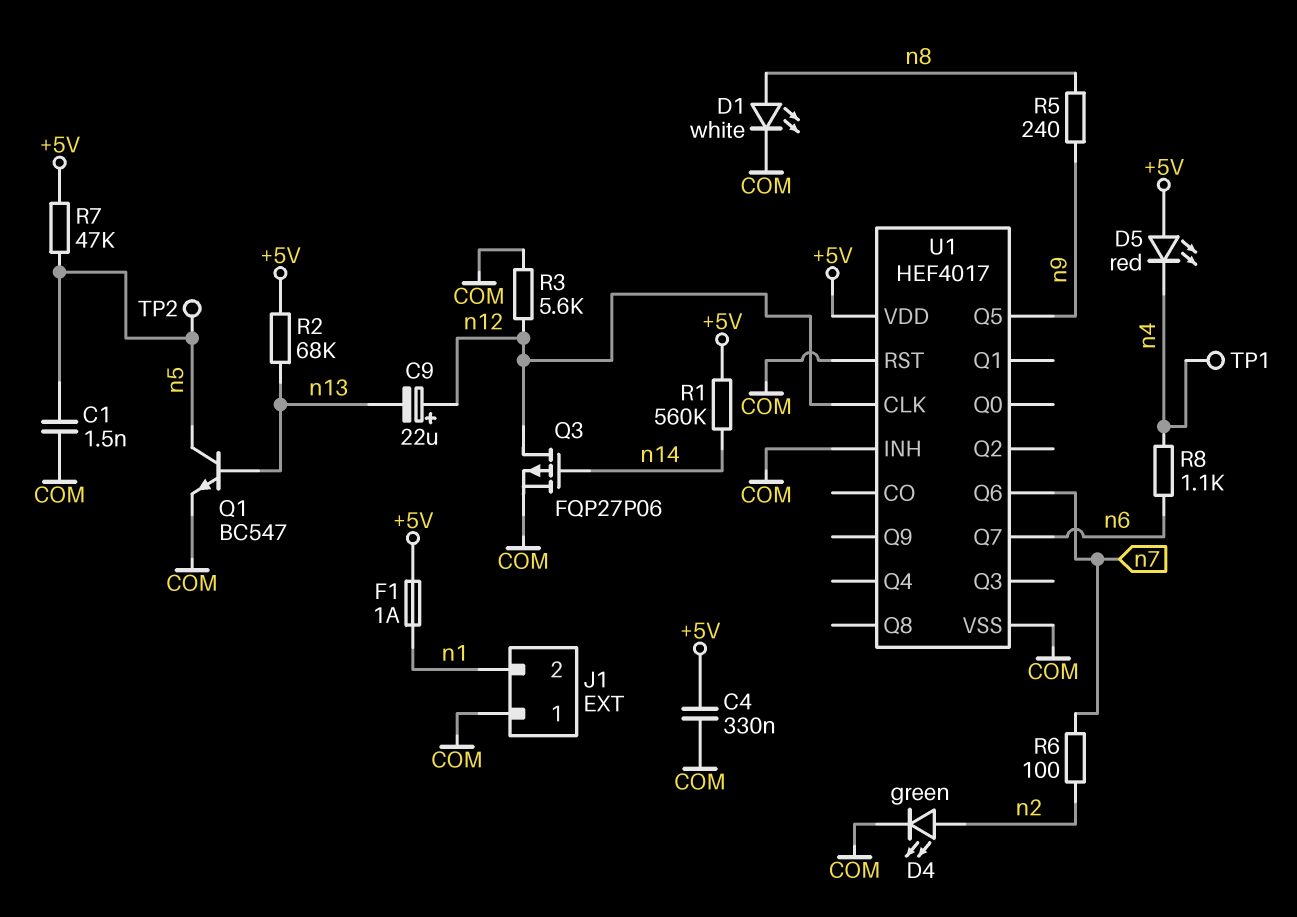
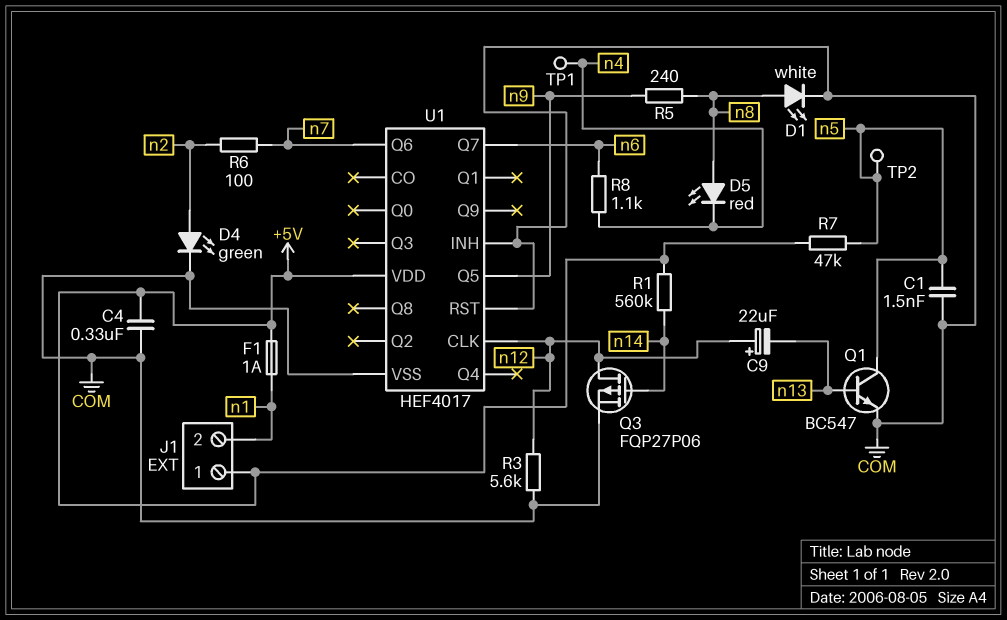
D5: LED red (A +5V, K n4) -> LED red (A n8, K n4)
J1 pin 1: COM -> +5V
R2: 68k (+5V, n13) -> none

